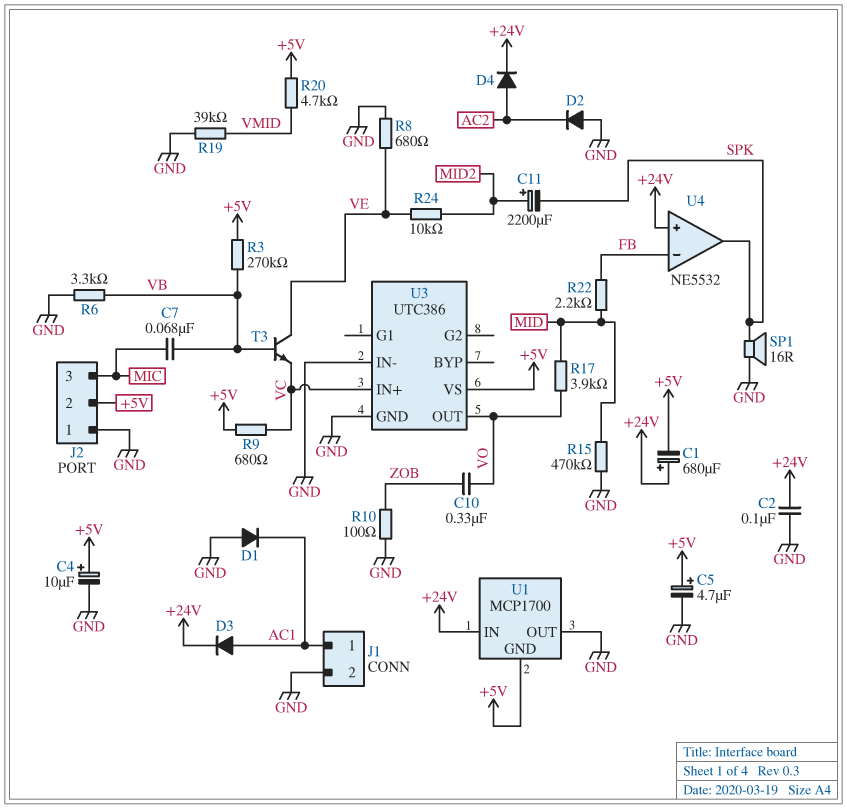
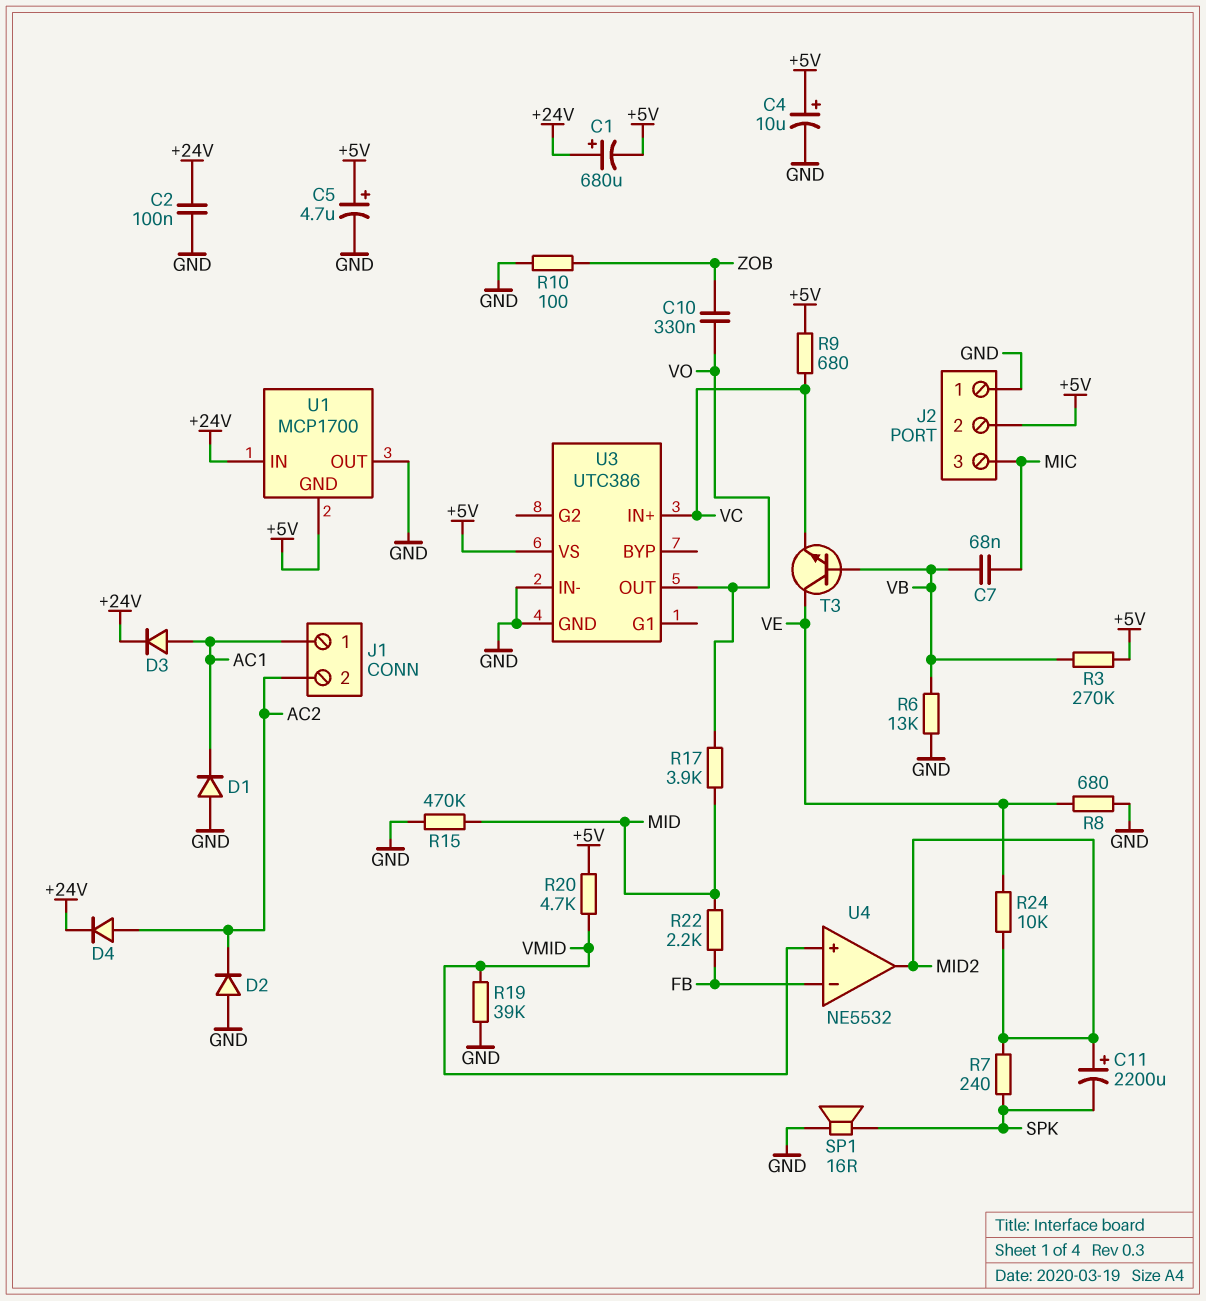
J1 pin 2: GND -> AC2
R6: 3.3k (GND, VB) -> 13k (GND, VB)
R7: none -> 240 (MID2, SPK)
U4 pin in+: +24V -> VMID
U4 pin out: SPK -> MID2

